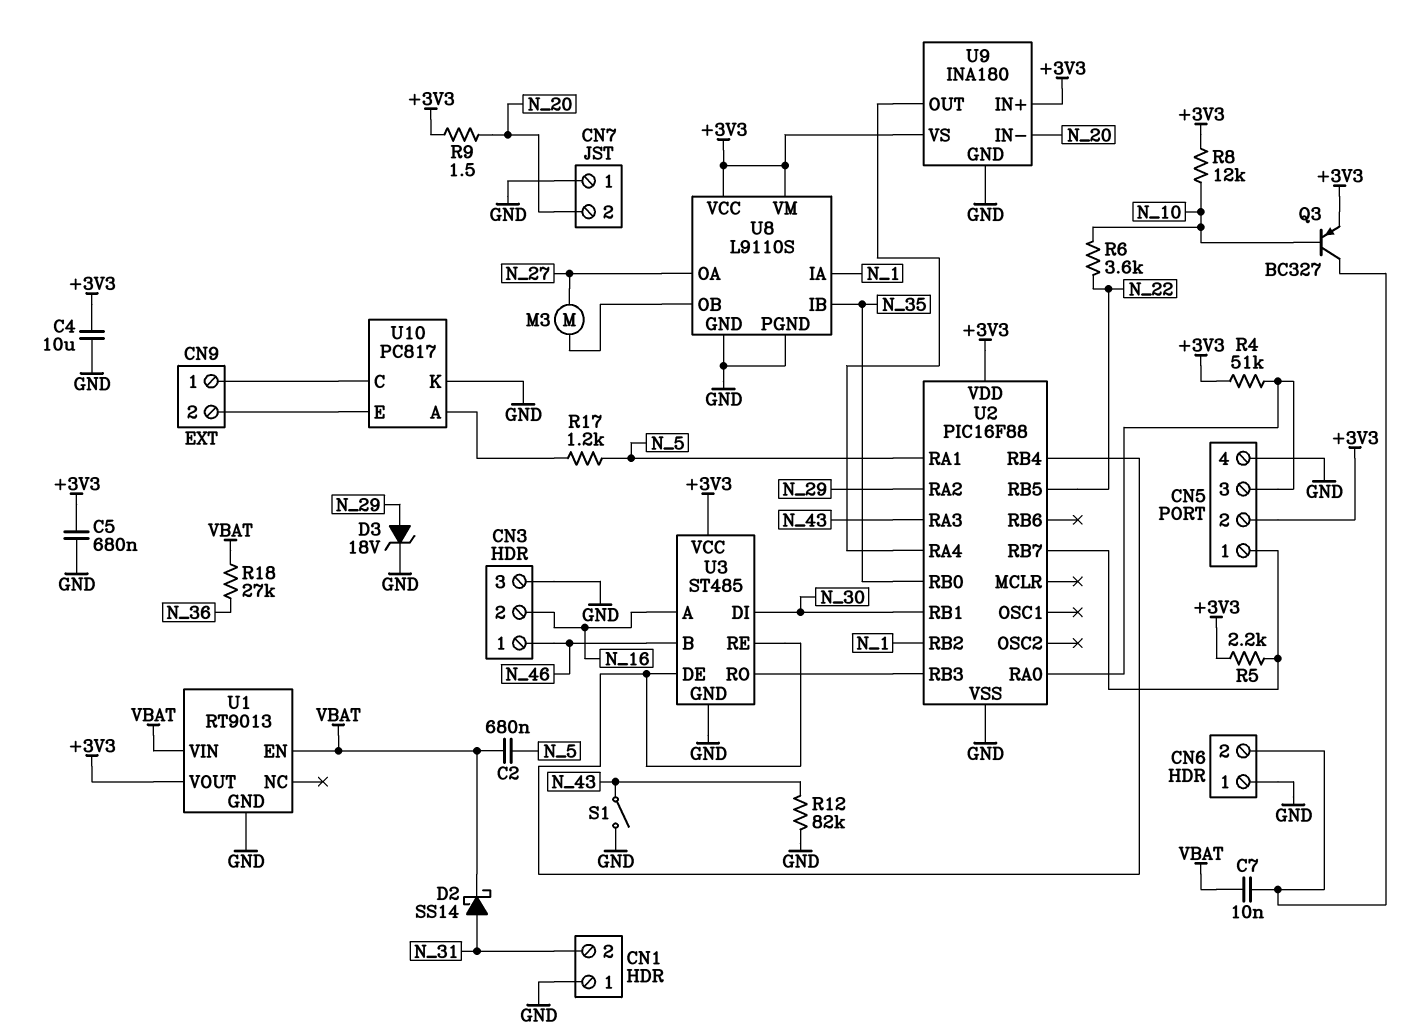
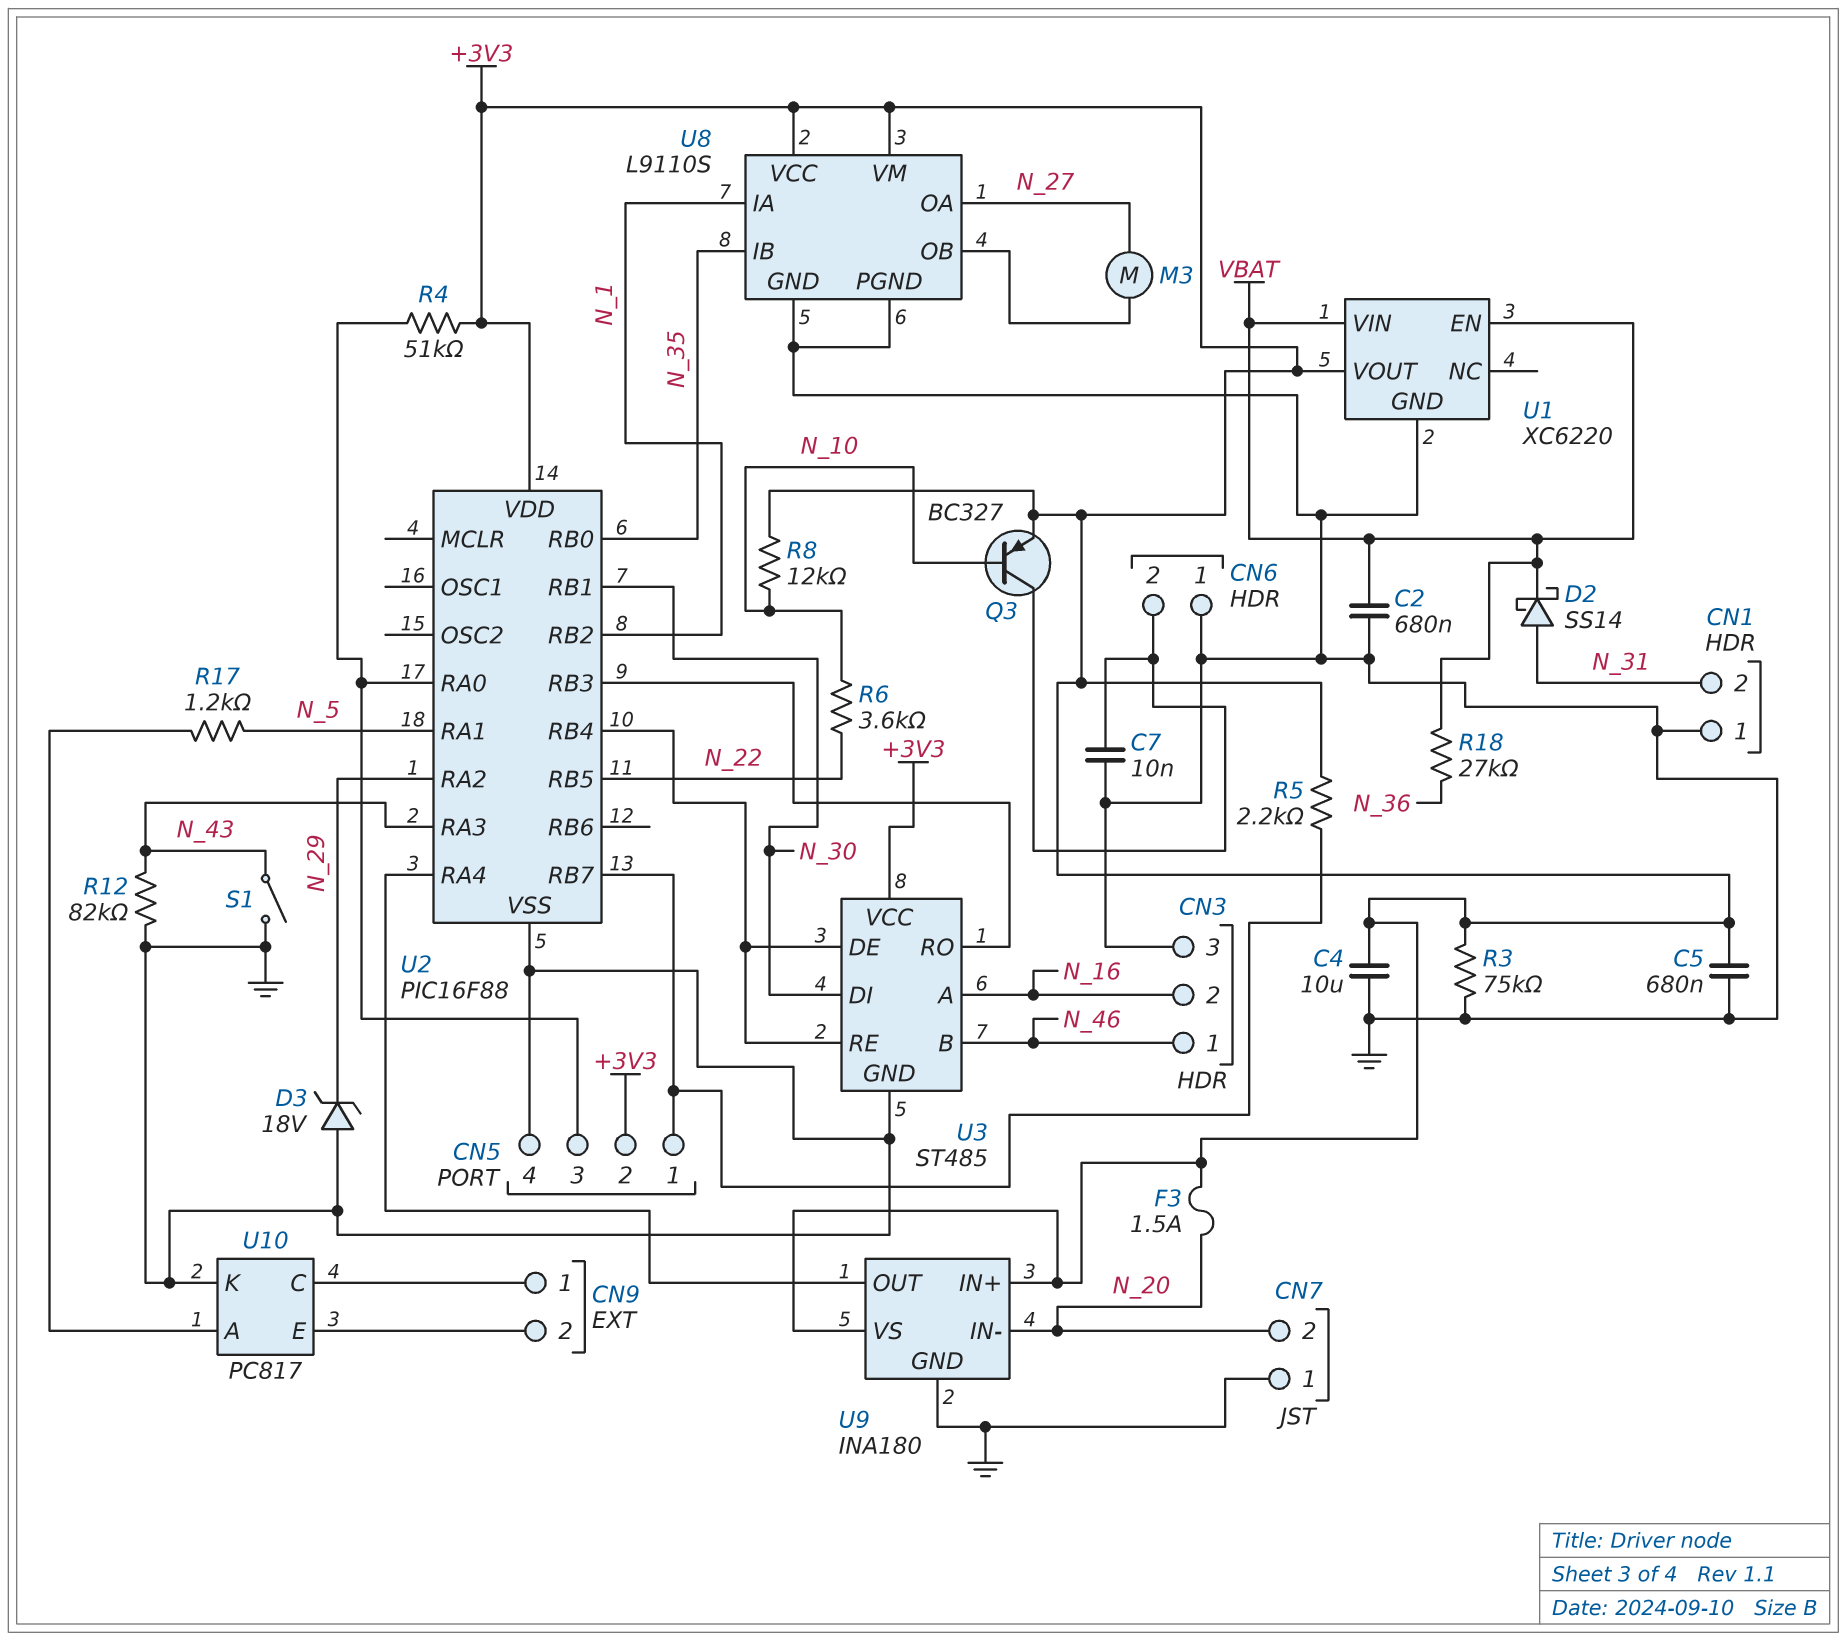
C2: 680nF (N_5, VBAT) -> 680nF (GND, VBAT)
C7: 10nF (CN6/2, VBAT) -> 10nF (CN6/2, GND)
D3: zener 18V (A N_29, K GND) -> zener 18V (A GND, K N_29)
F3: none -> 1.5A (+3V3, N_20)
R3: none -> 75k (+3V3, GND)
R9: 1.5 (+3V3, N_20) -> none
U1: RT9013 -> XC6220

